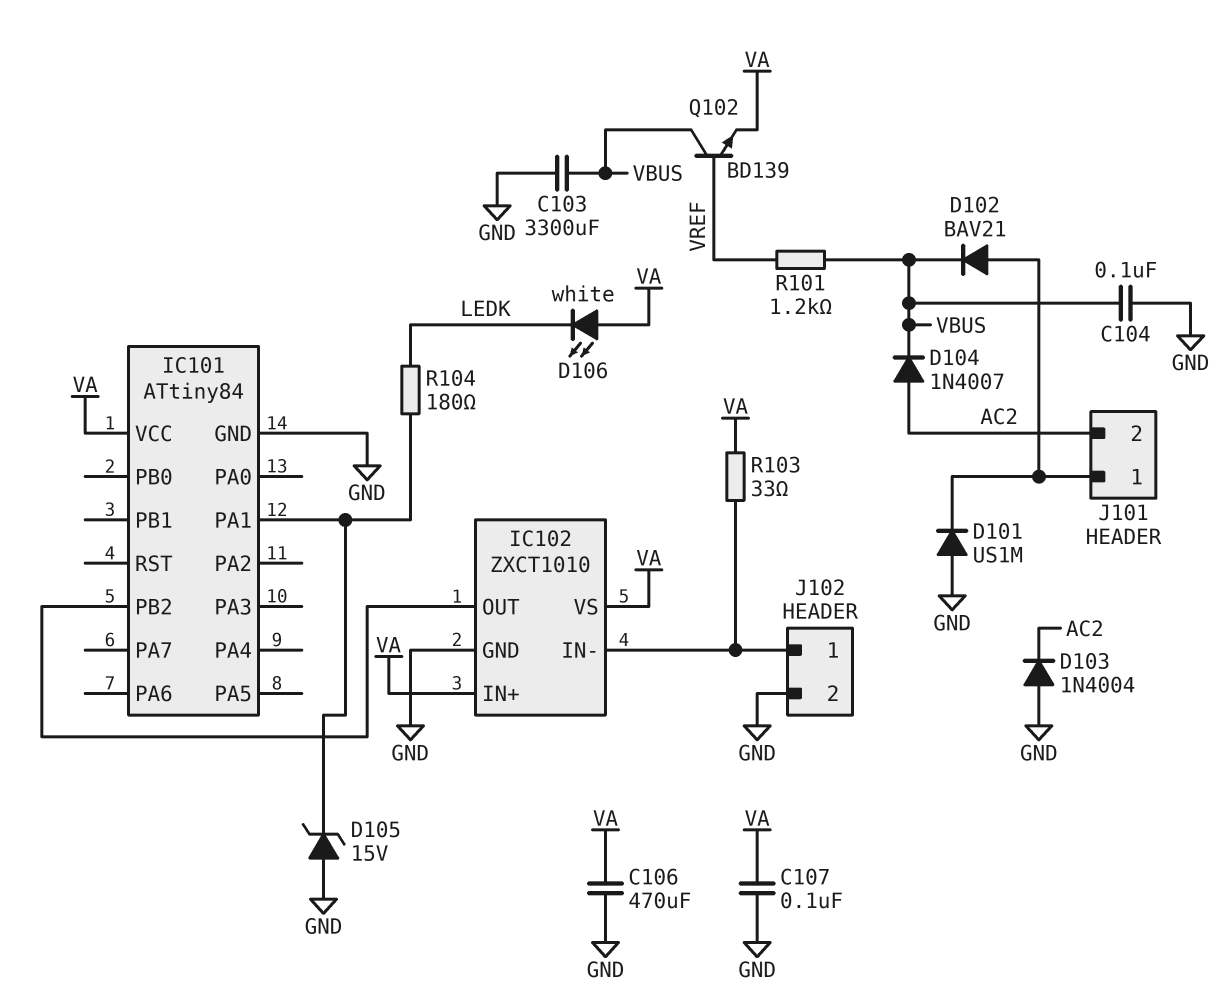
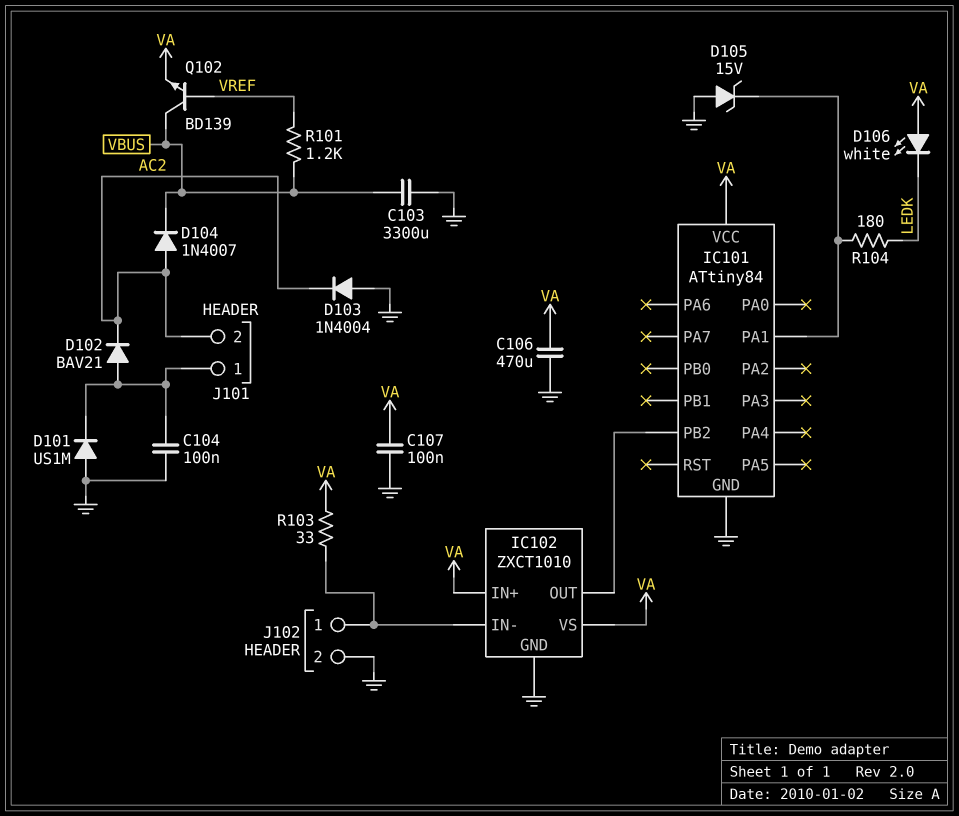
C104: 100nF (GND, VBUS) -> 100nF (GND, J101/1)
D102: diode BAV21 (A J101/1, K VBUS) -> diode BAV21 (A J101/1, K AC2)

